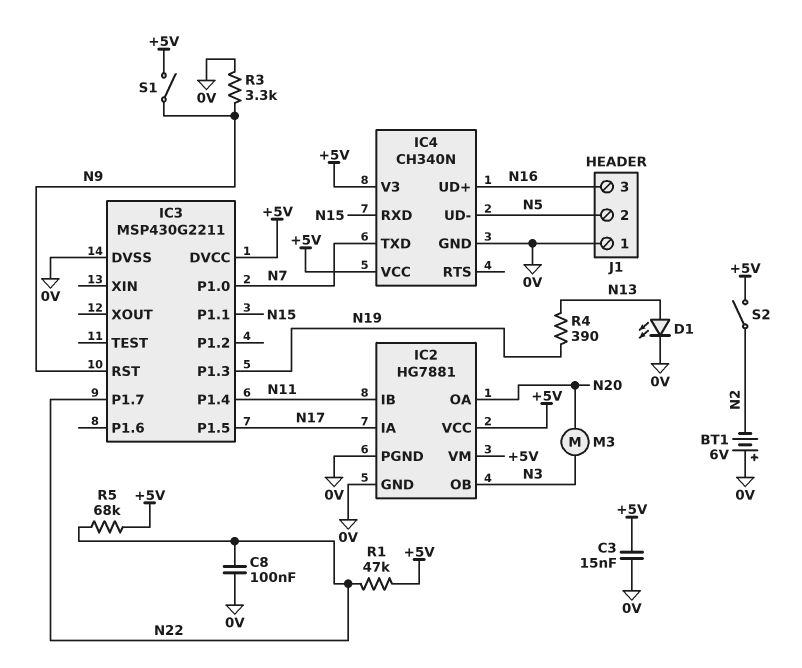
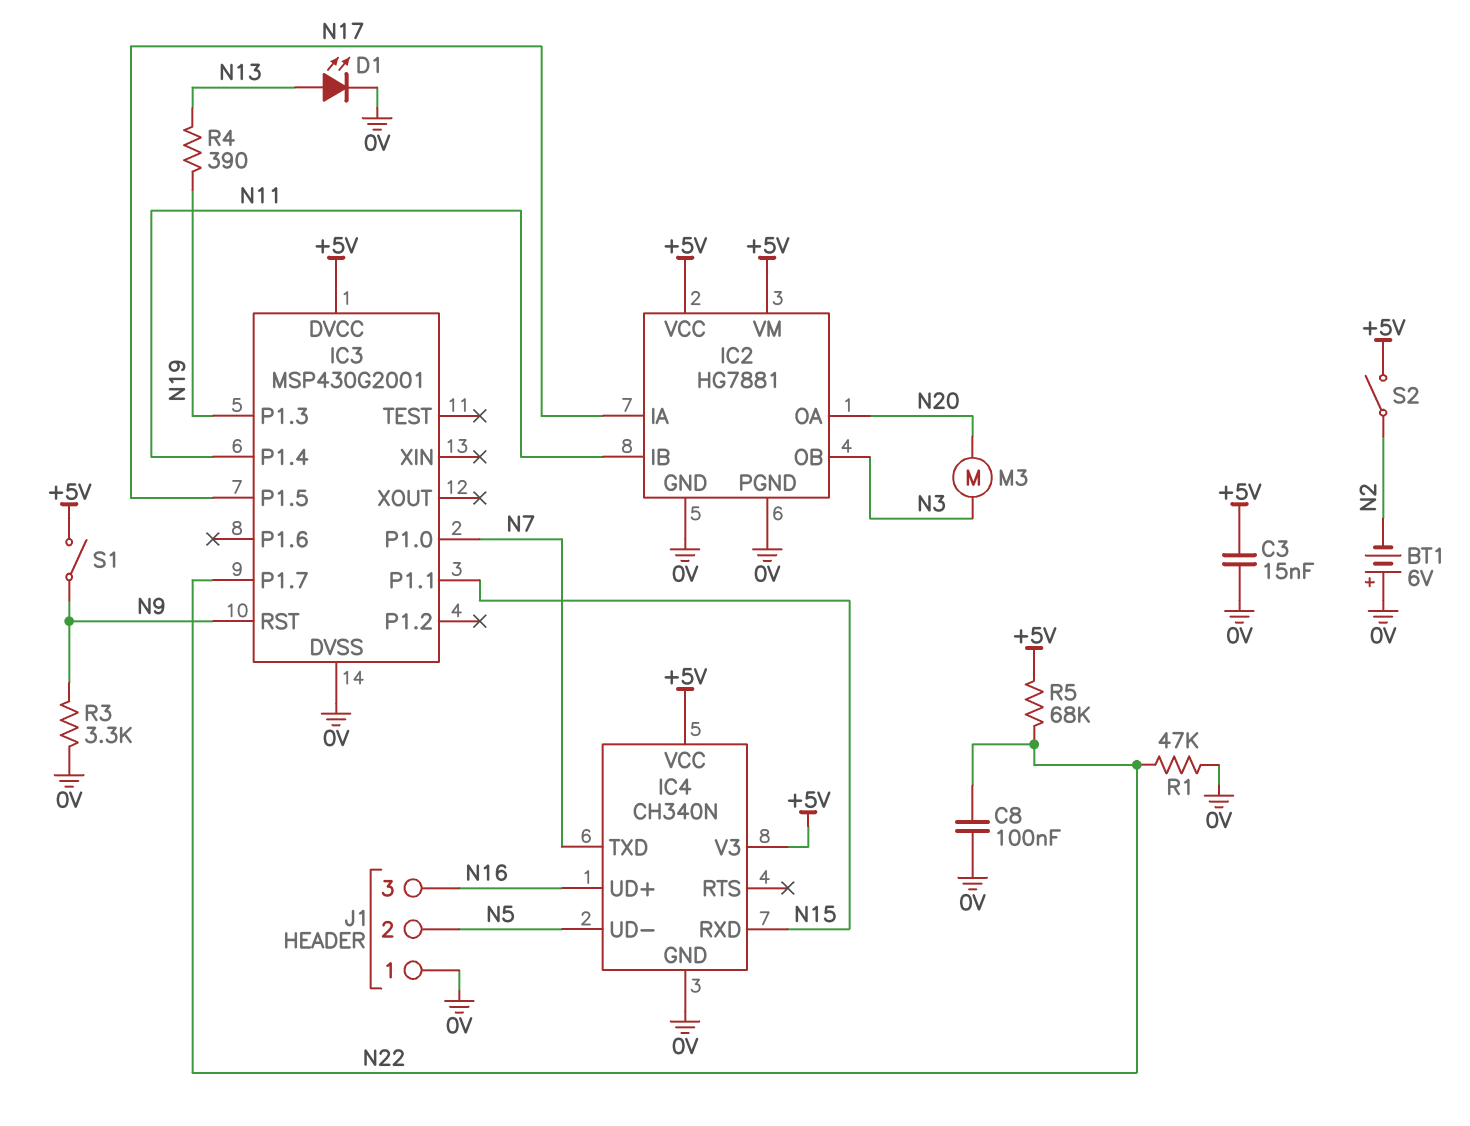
IC3: MSP430G2211 -> MSP430G2001
R1: 47k (+5V, N22) -> 47k (0V, N22)

